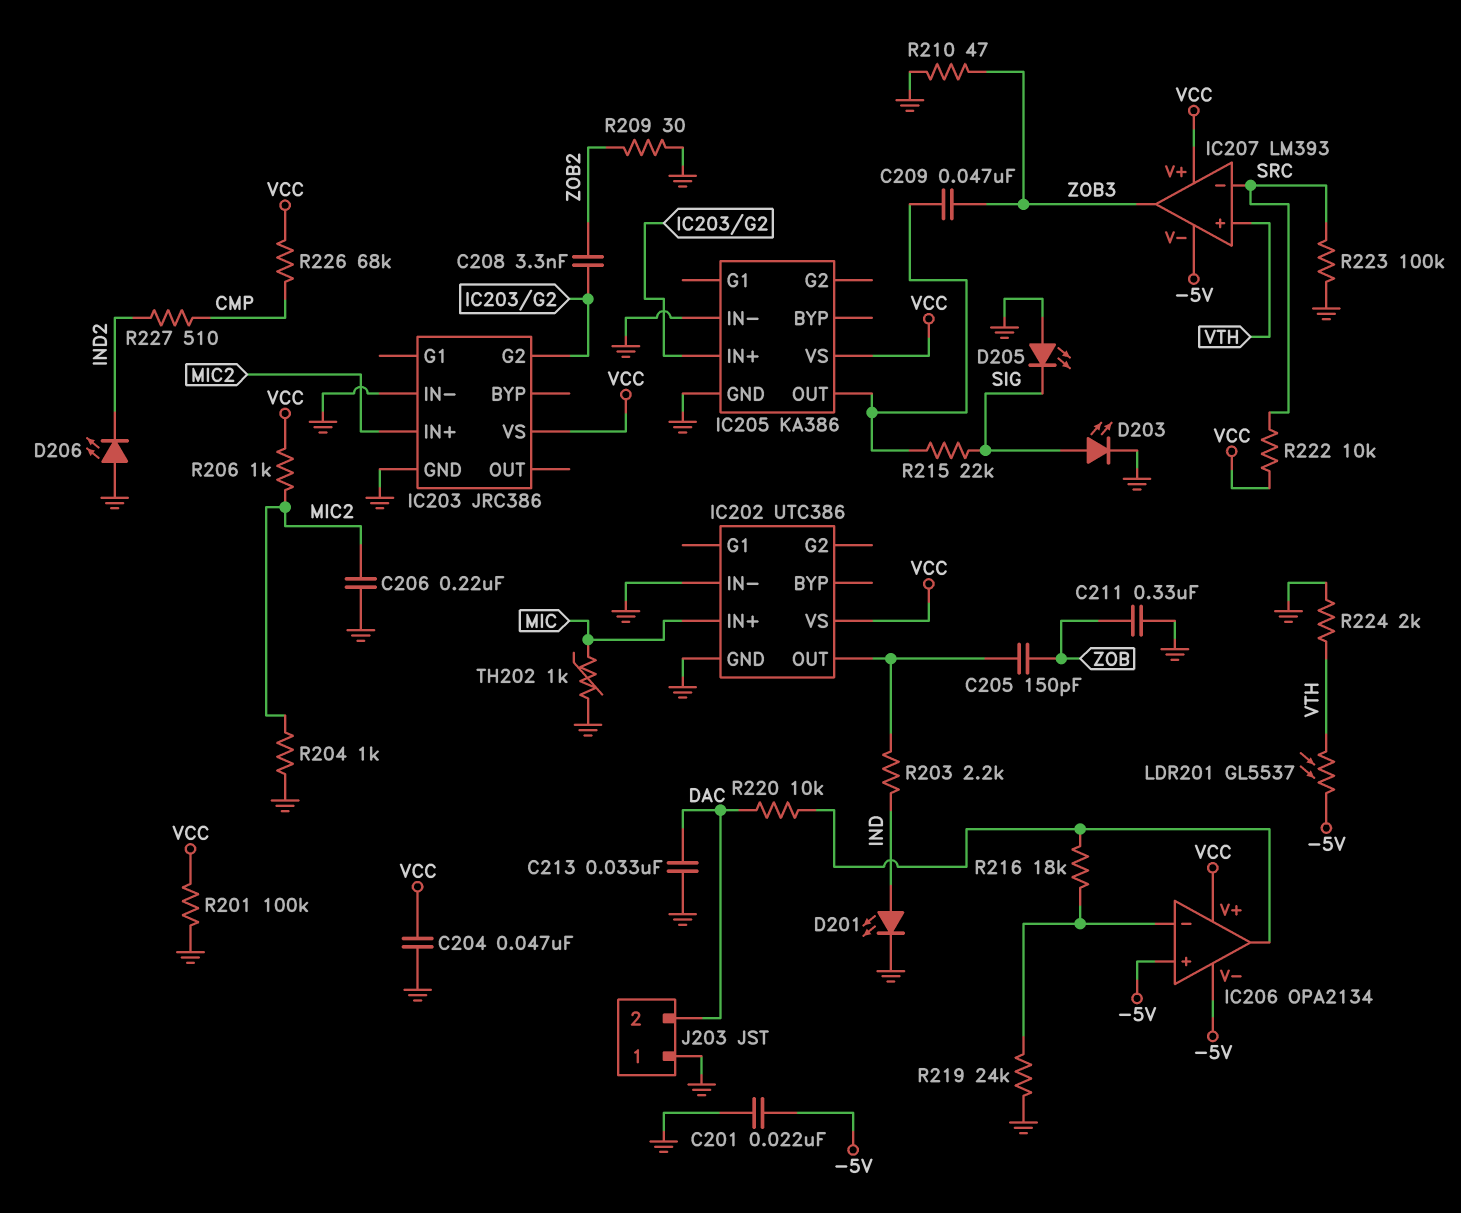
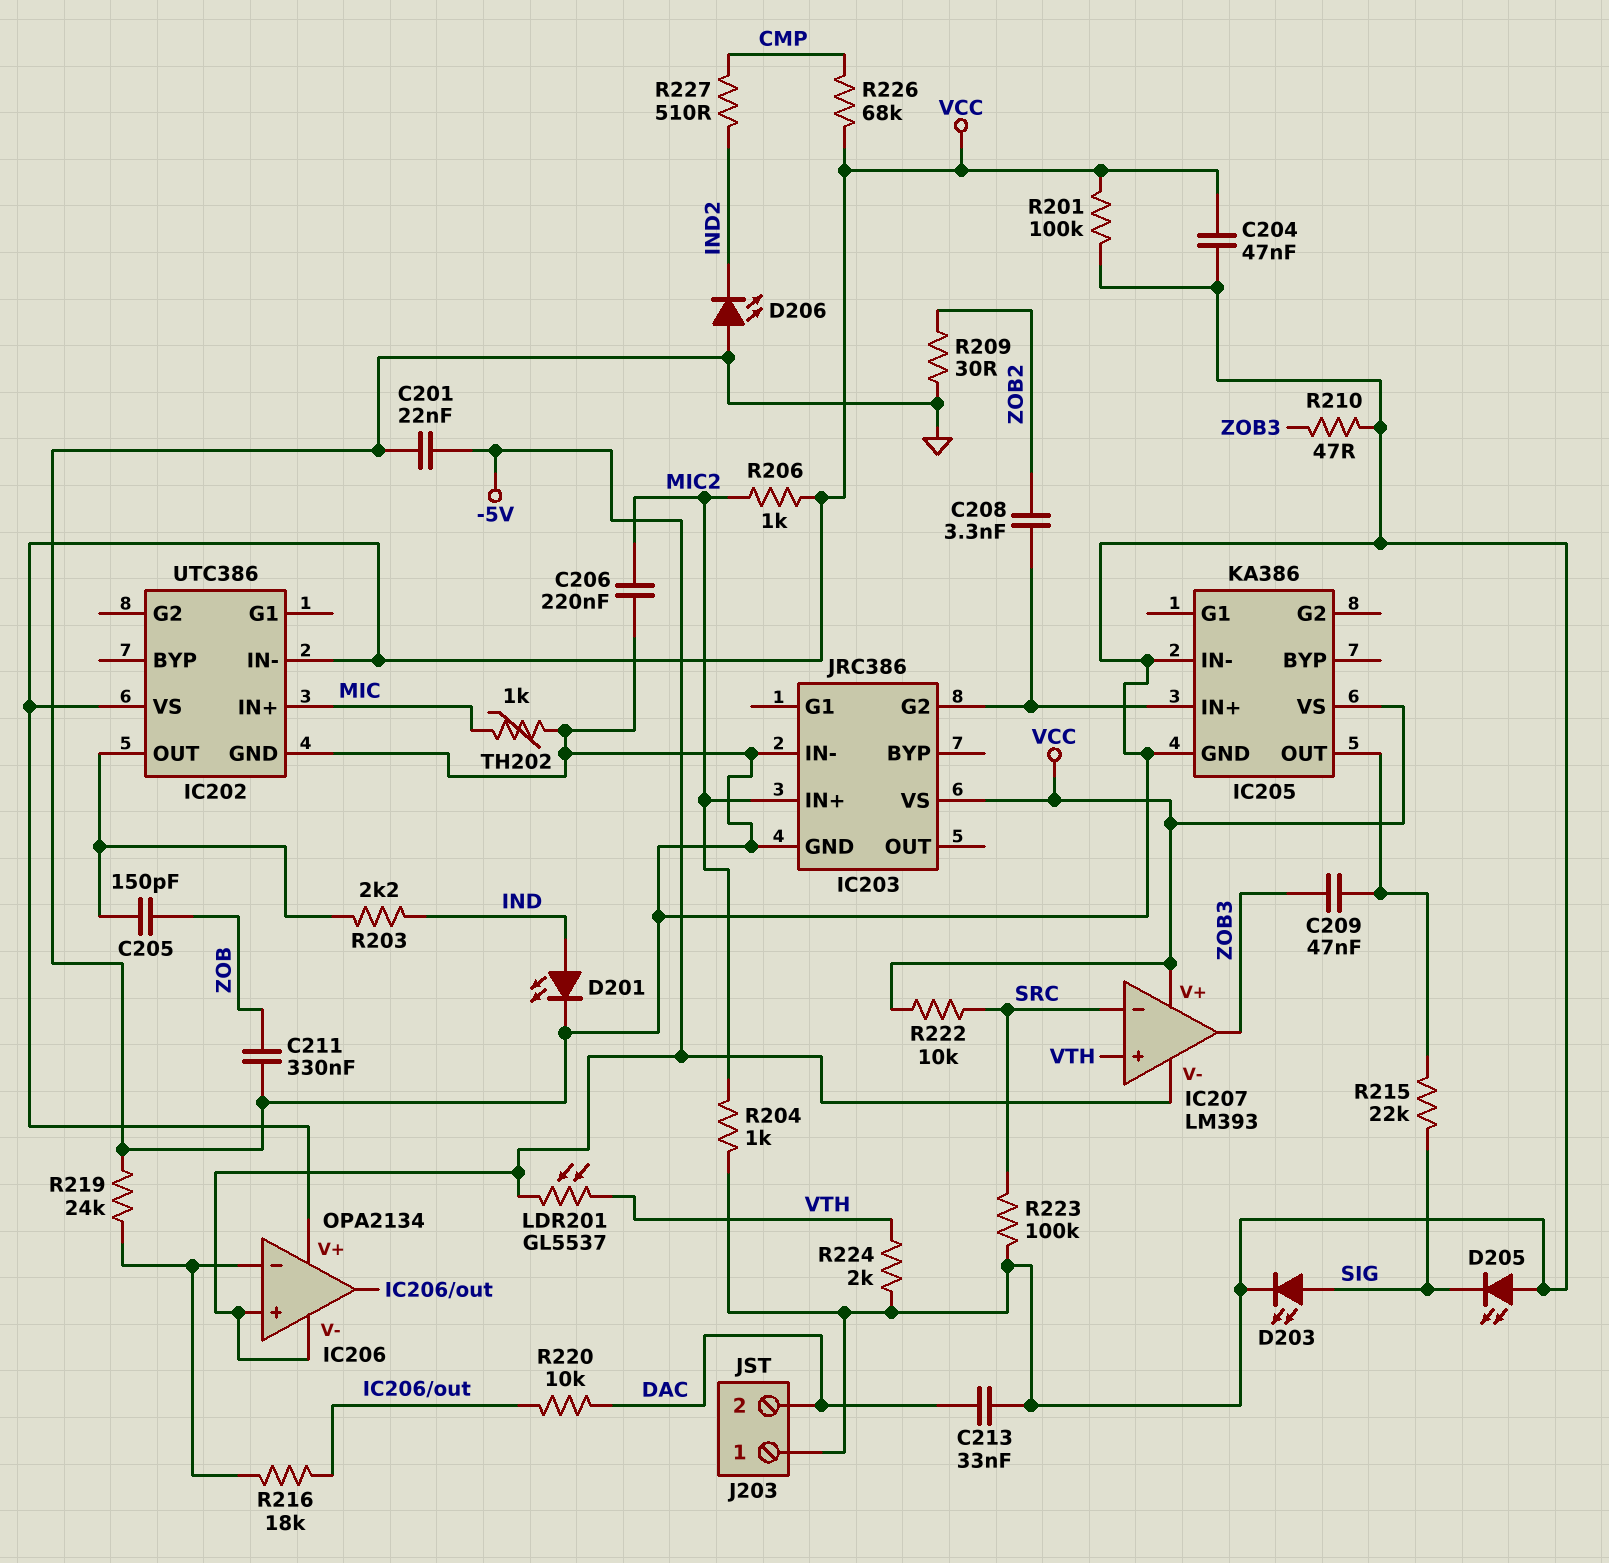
IC202 pin IN-: GND -> VCC

